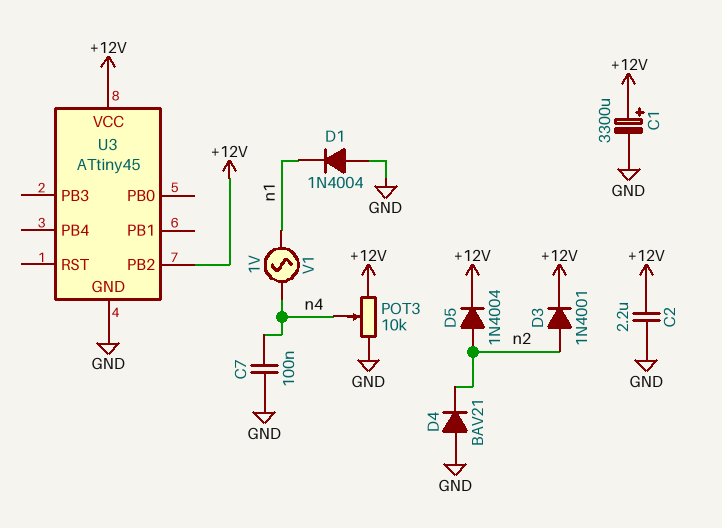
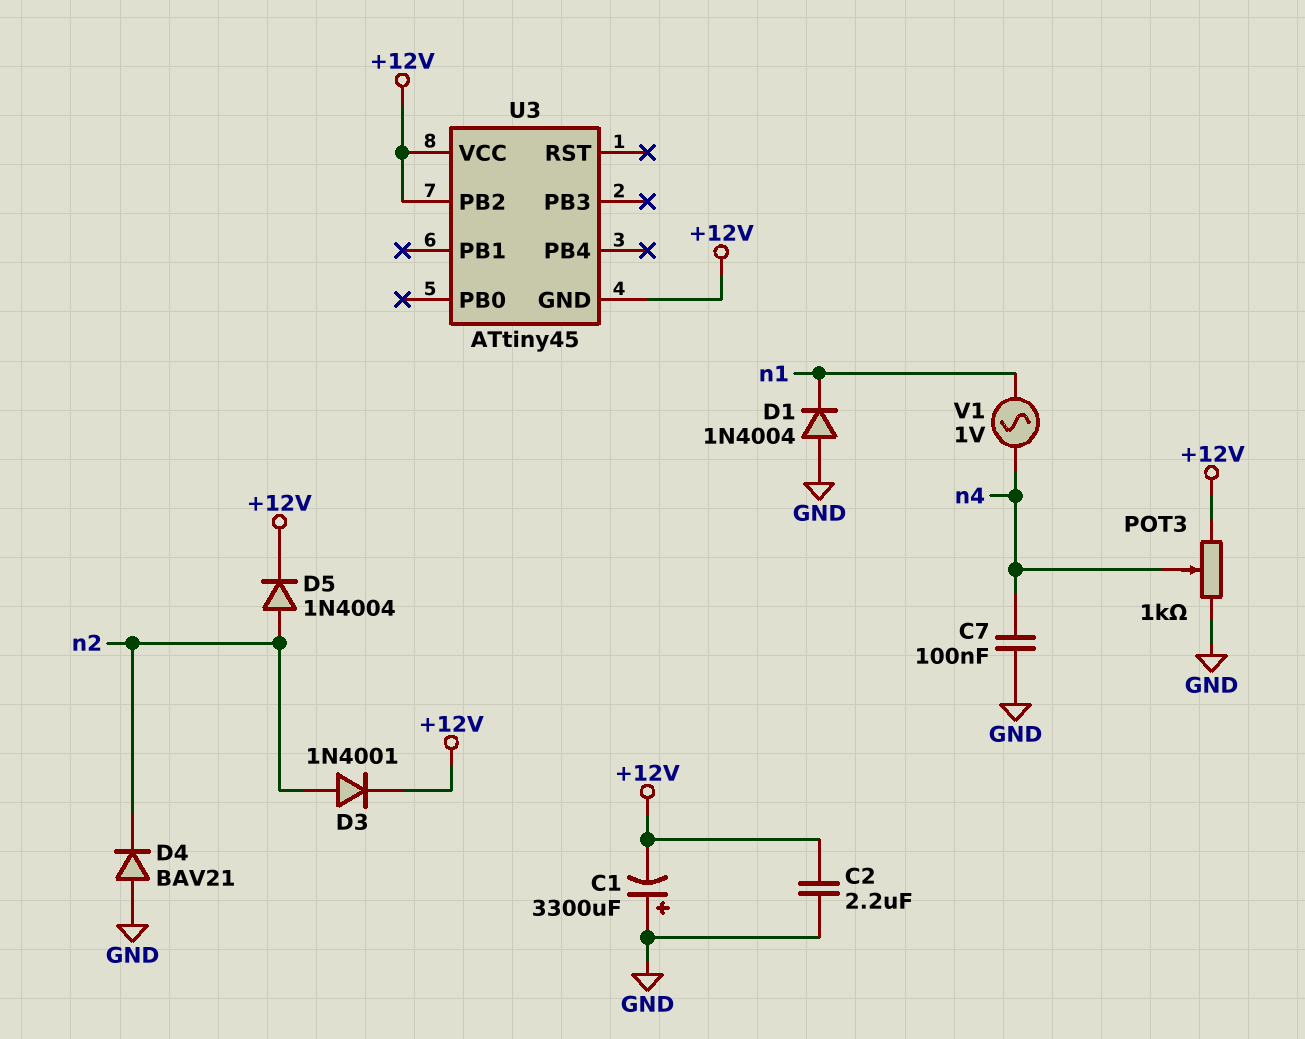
C1: 3300uF (plus +12V, minus GND) -> 3300uF (plus GND, minus +12V)
POT3: 10k (+12V, GND, wiper n4) -> 1k (+12V, GND, wiper n4)
U3 pin GND: GND -> +12V

